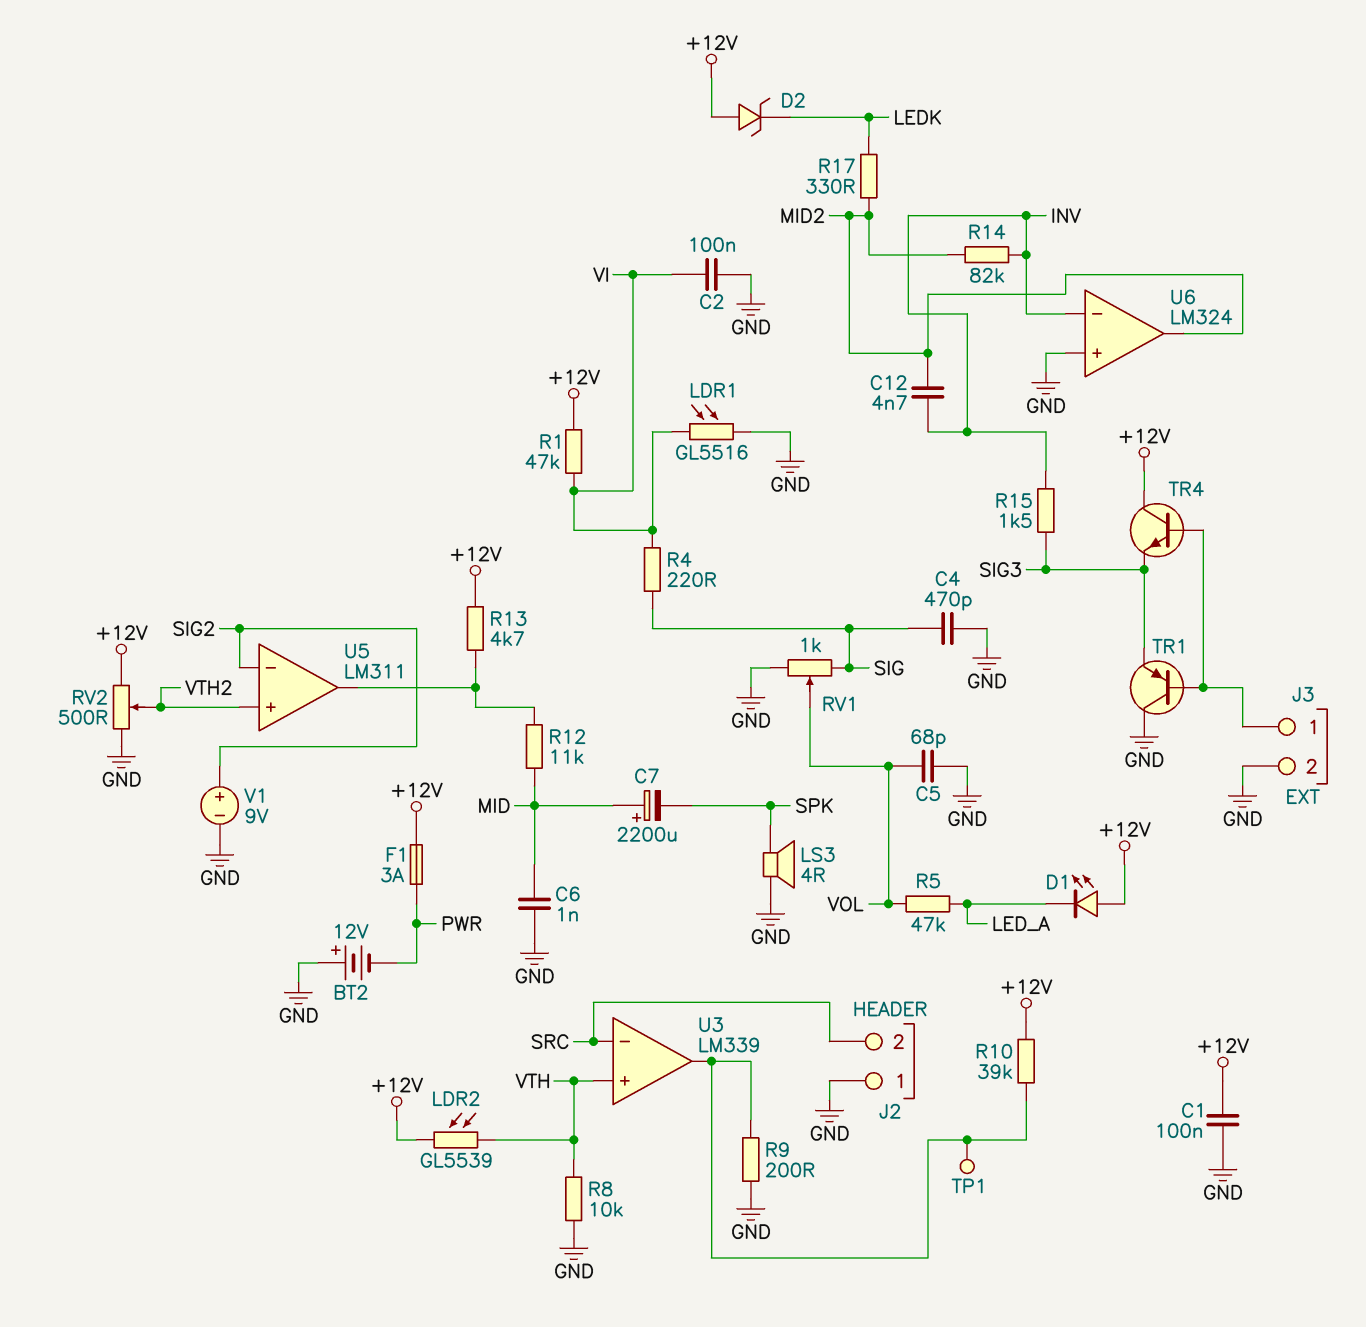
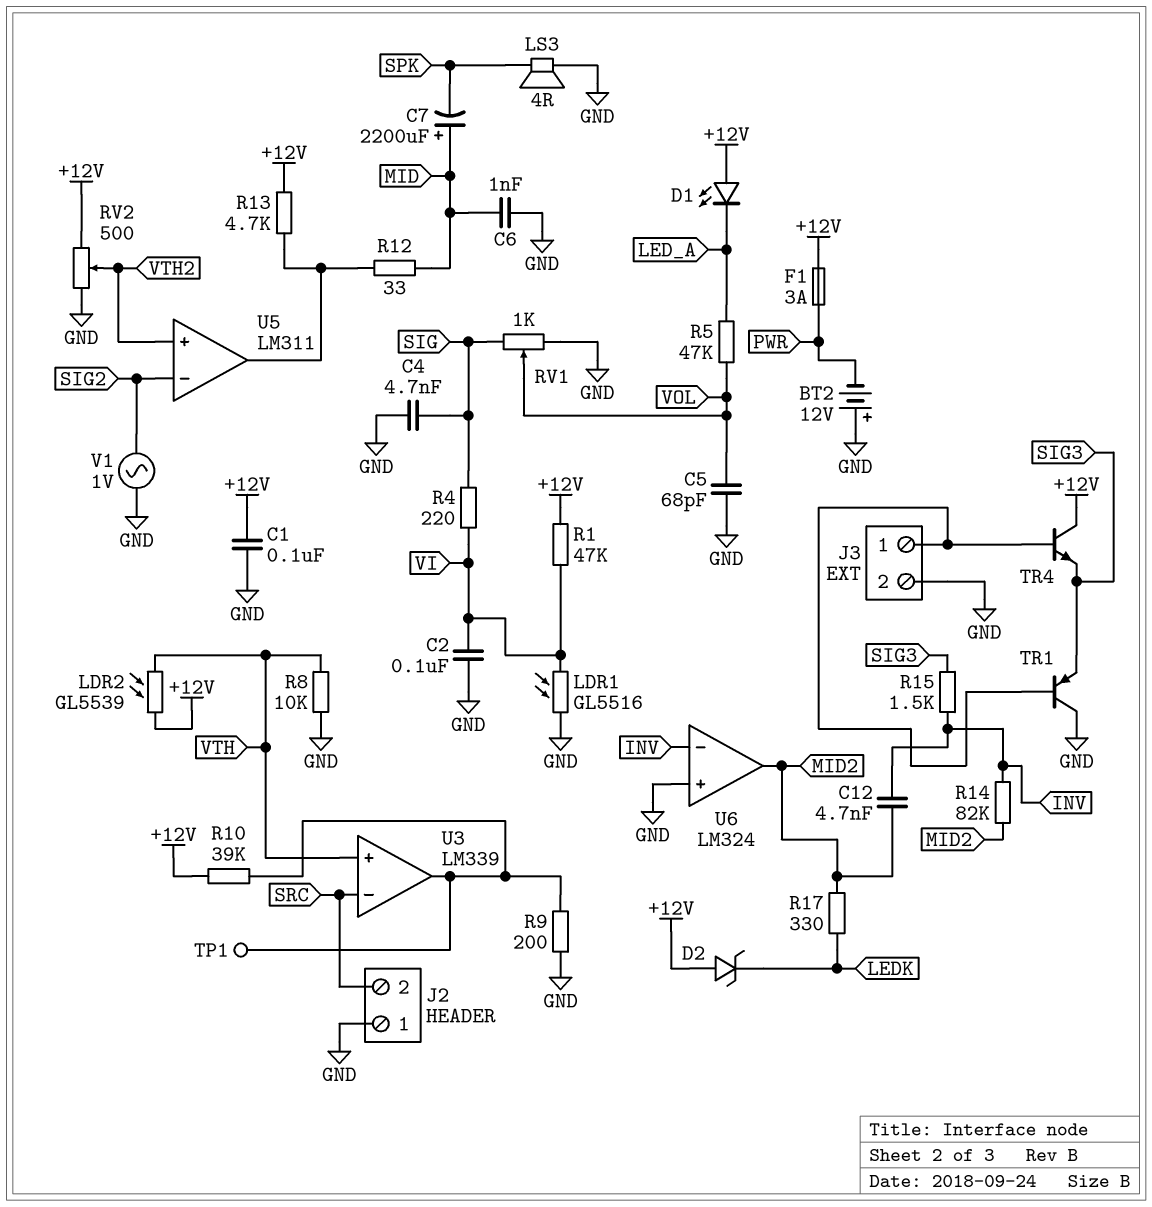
C4: 470pF (GND, SIG) -> 4.7nF (GND, SIG)
R12: 11k (MID, U5/out) -> 33 (MID, U5/out)
V1: 9V (plus SIG2, minus GND) -> AC 1V (GND, SIG2)

